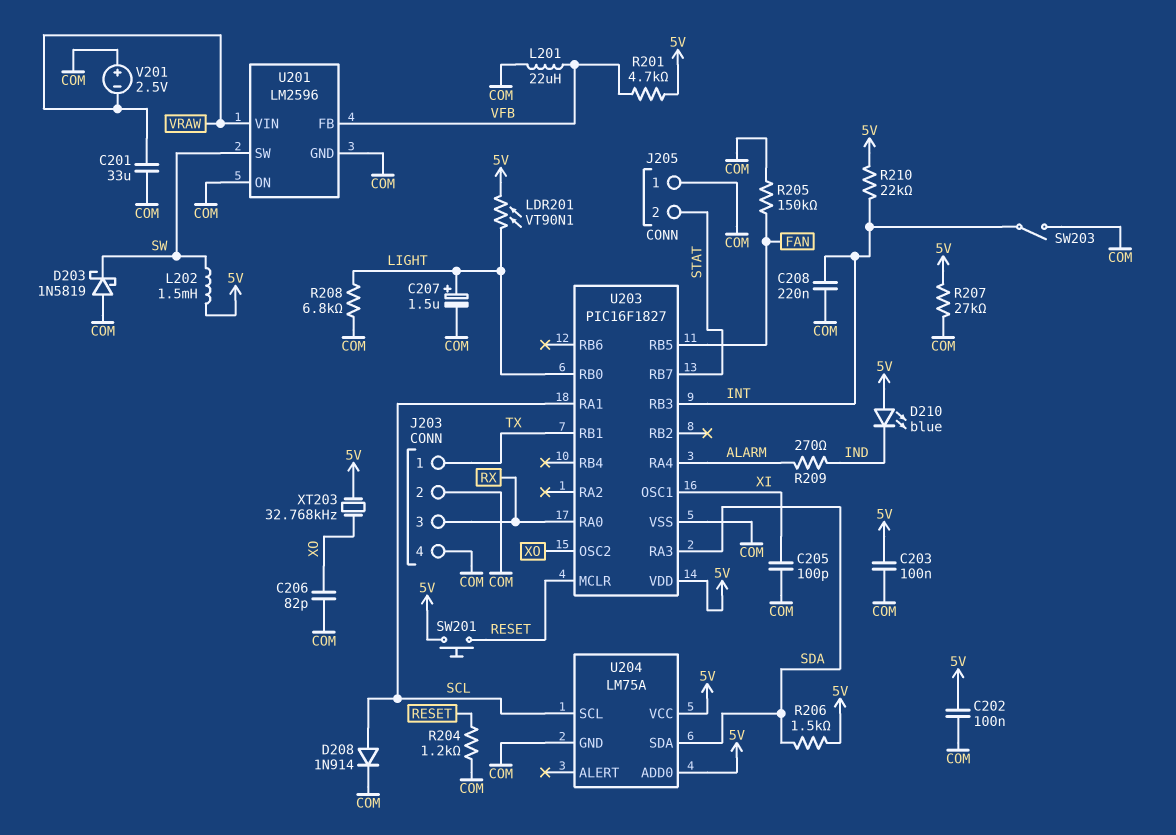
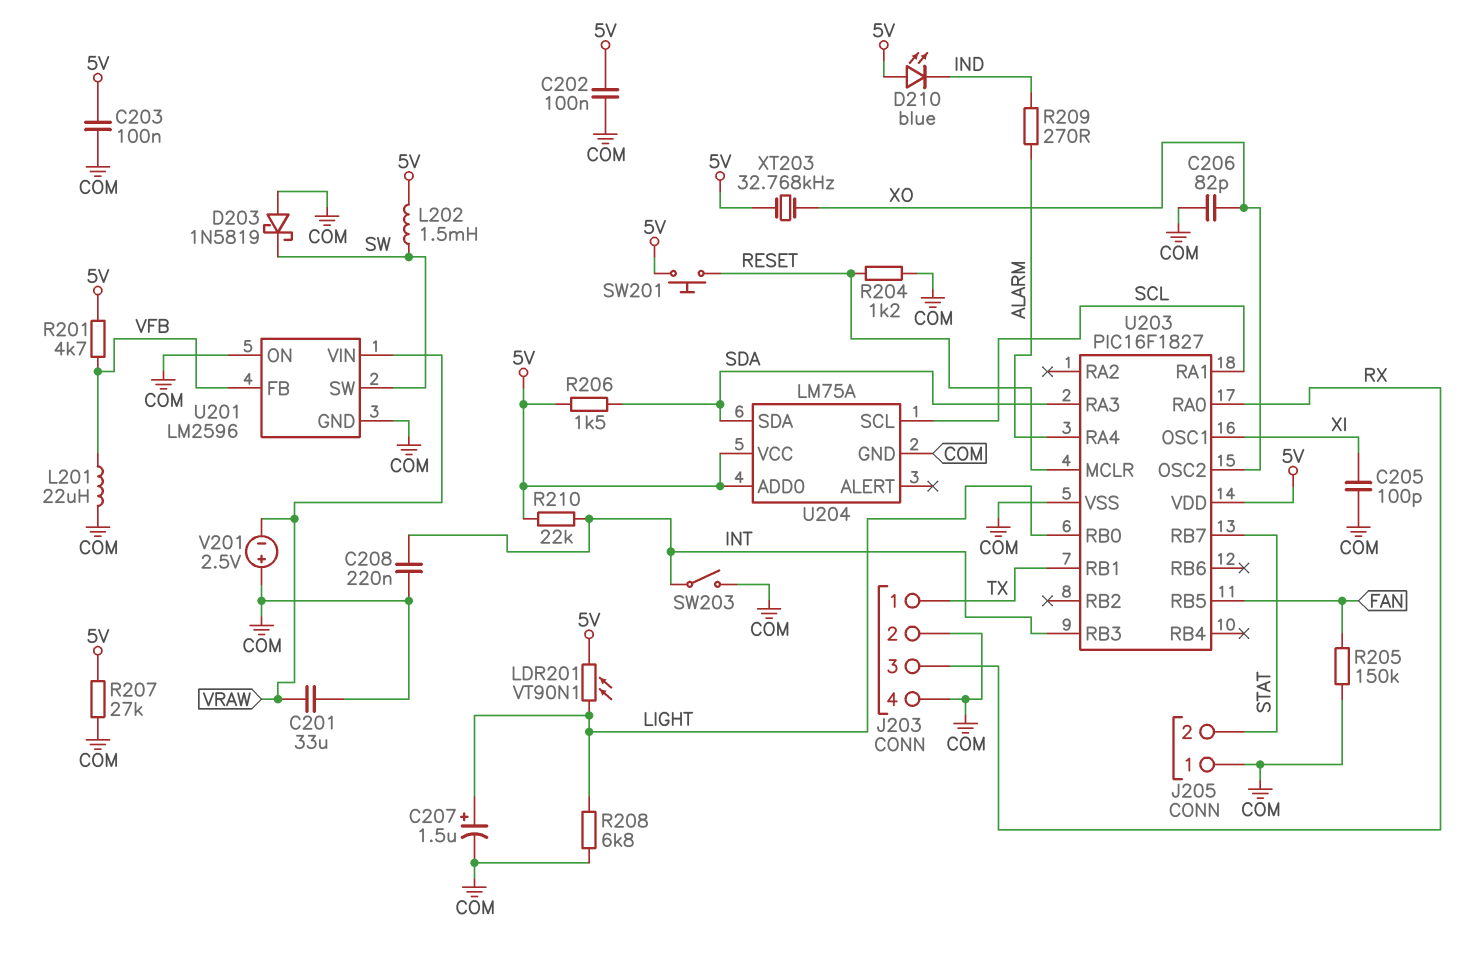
D208: diode 1N914 (A SCL, K COM) -> none

